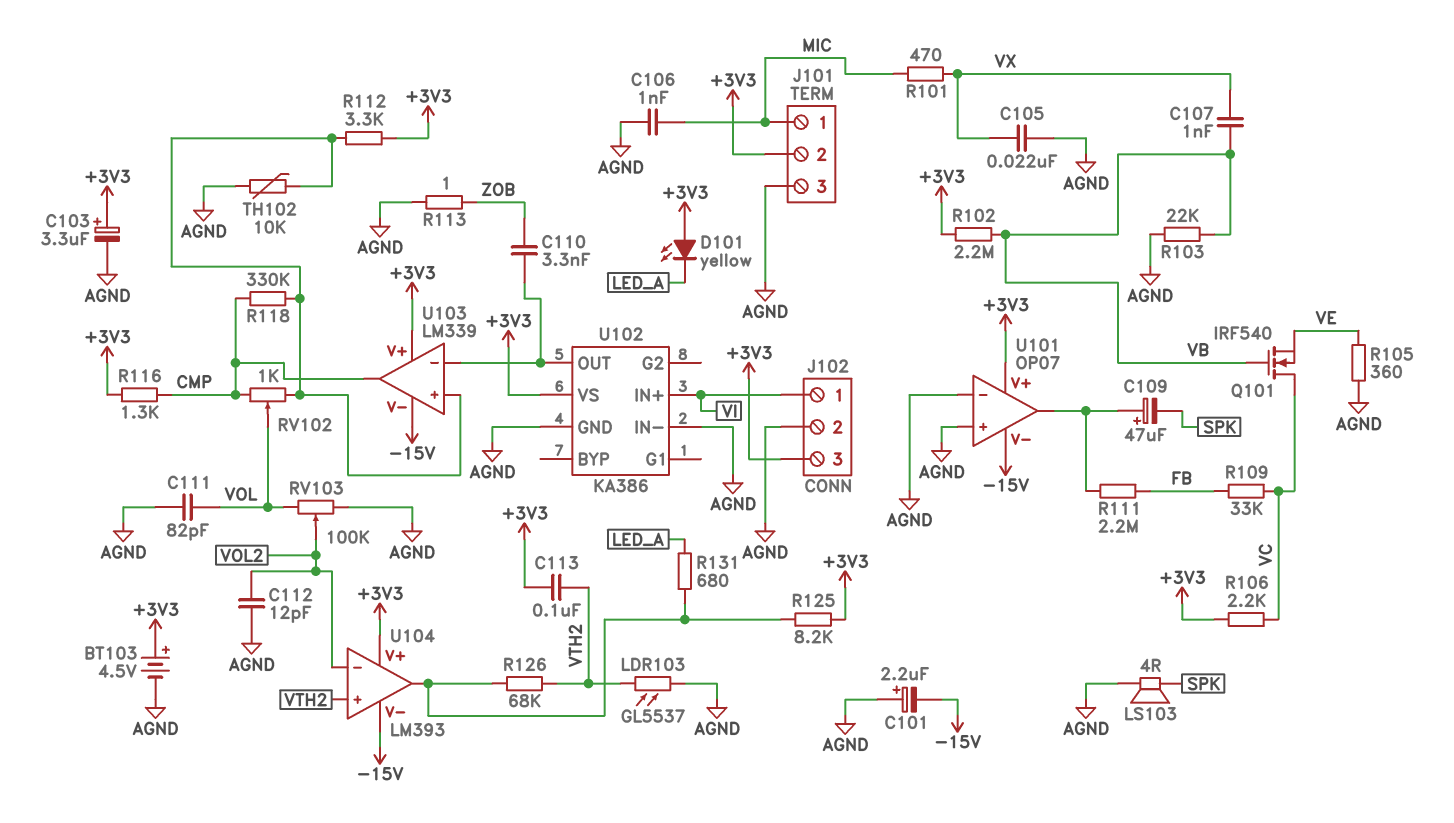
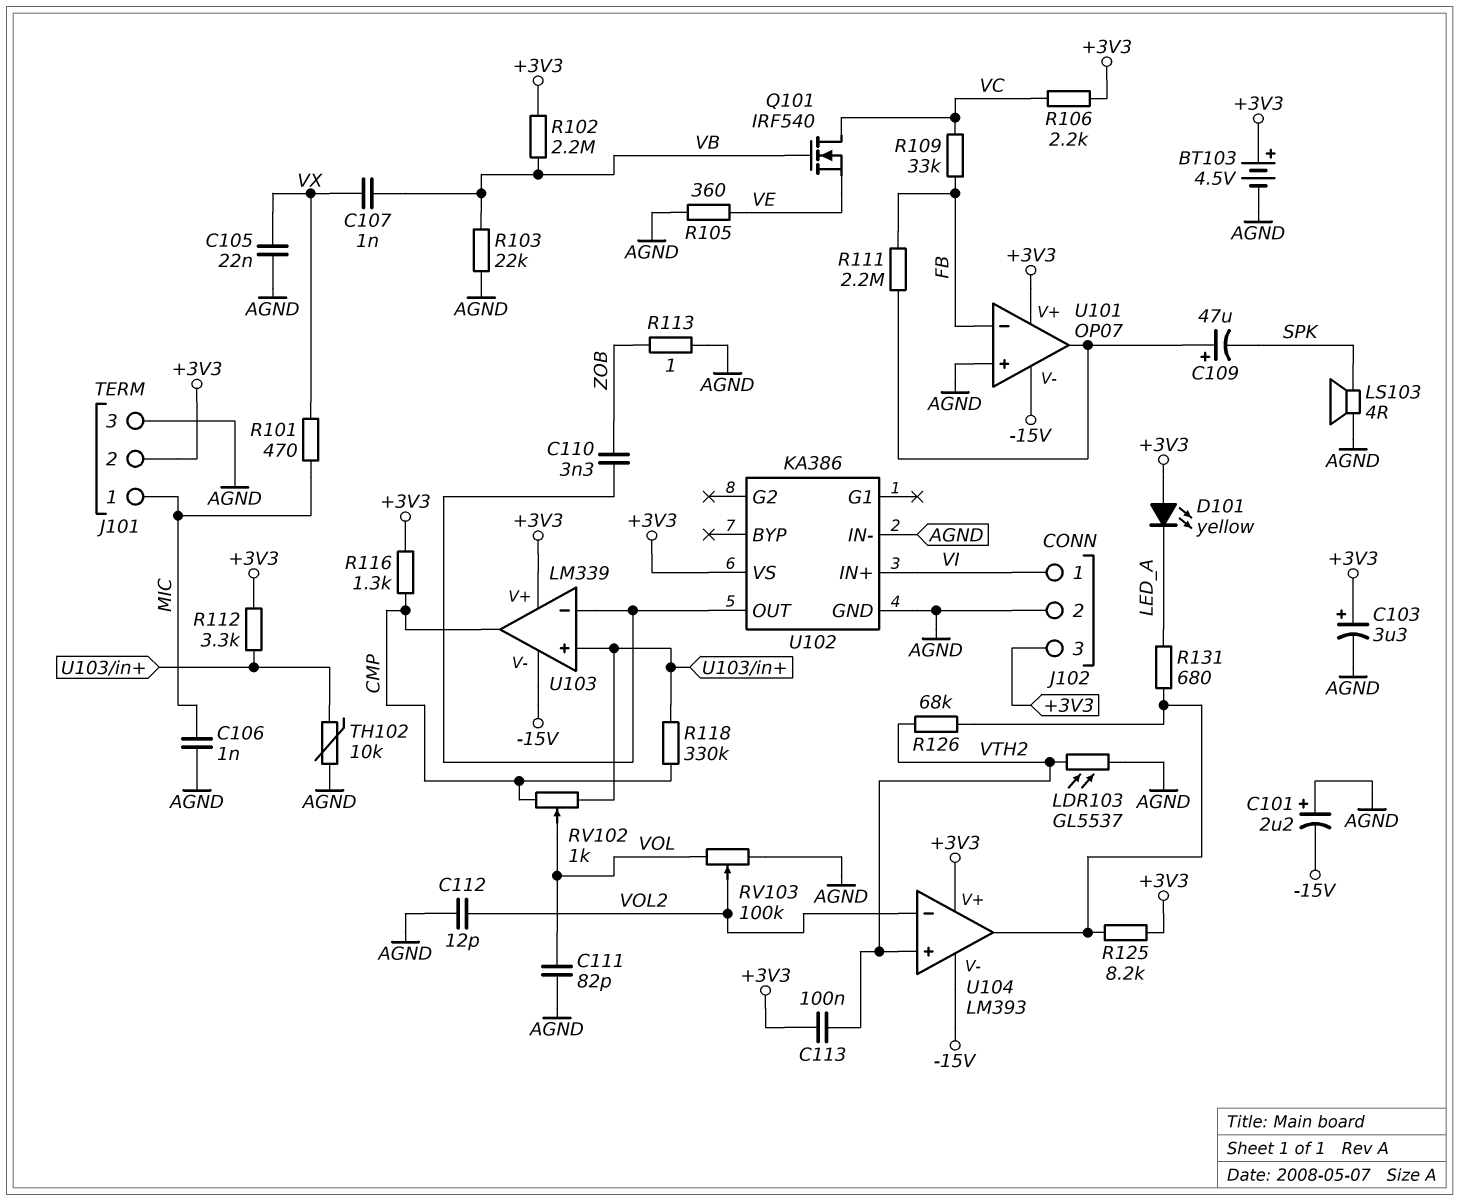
U101 pin in-: AGND -> FB

